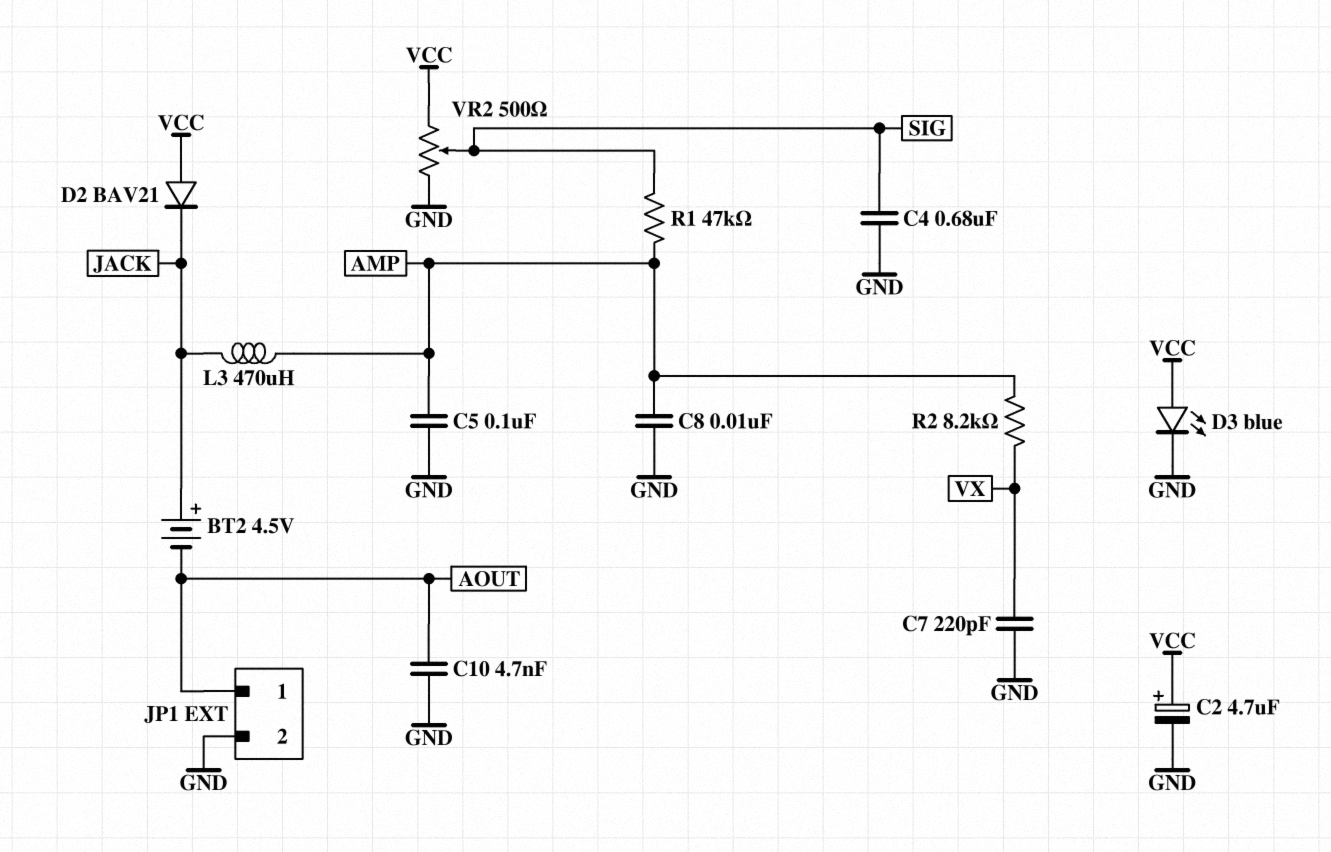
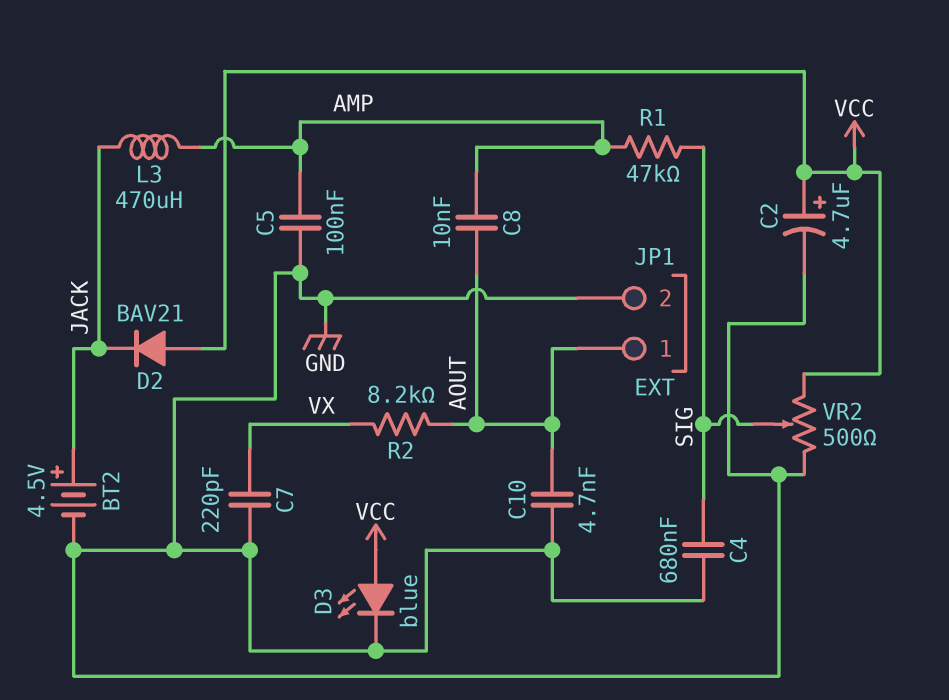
BT2: 4.5V (plus JACK, minus AOUT) -> 4.5V (plus JACK, minus GND)
C8: 10nF (AMP, GND) -> 10nF (AMP, AOUT)
R2: 8.2k (AMP, VX) -> 8.2k (AOUT, VX)

